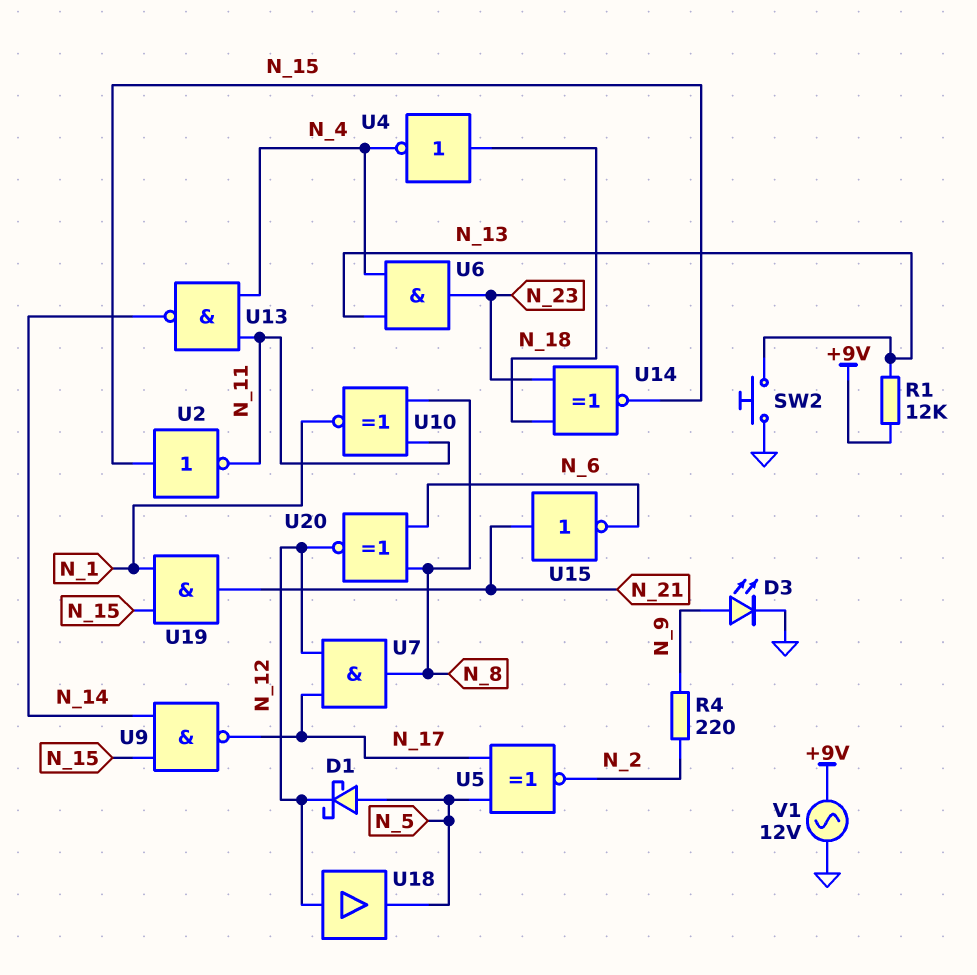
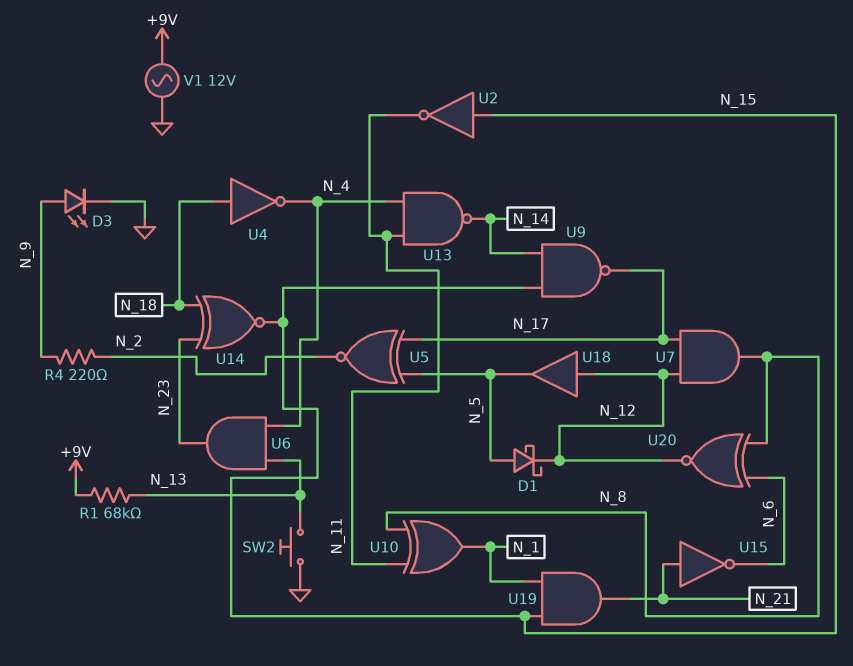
R1: 12k (+9V, N_13) -> 68k (+9V, N_13)
U10: XNOR (in N_8, in N_11, out N_1) -> XOR (in N_8, in N_11, out N_1)

